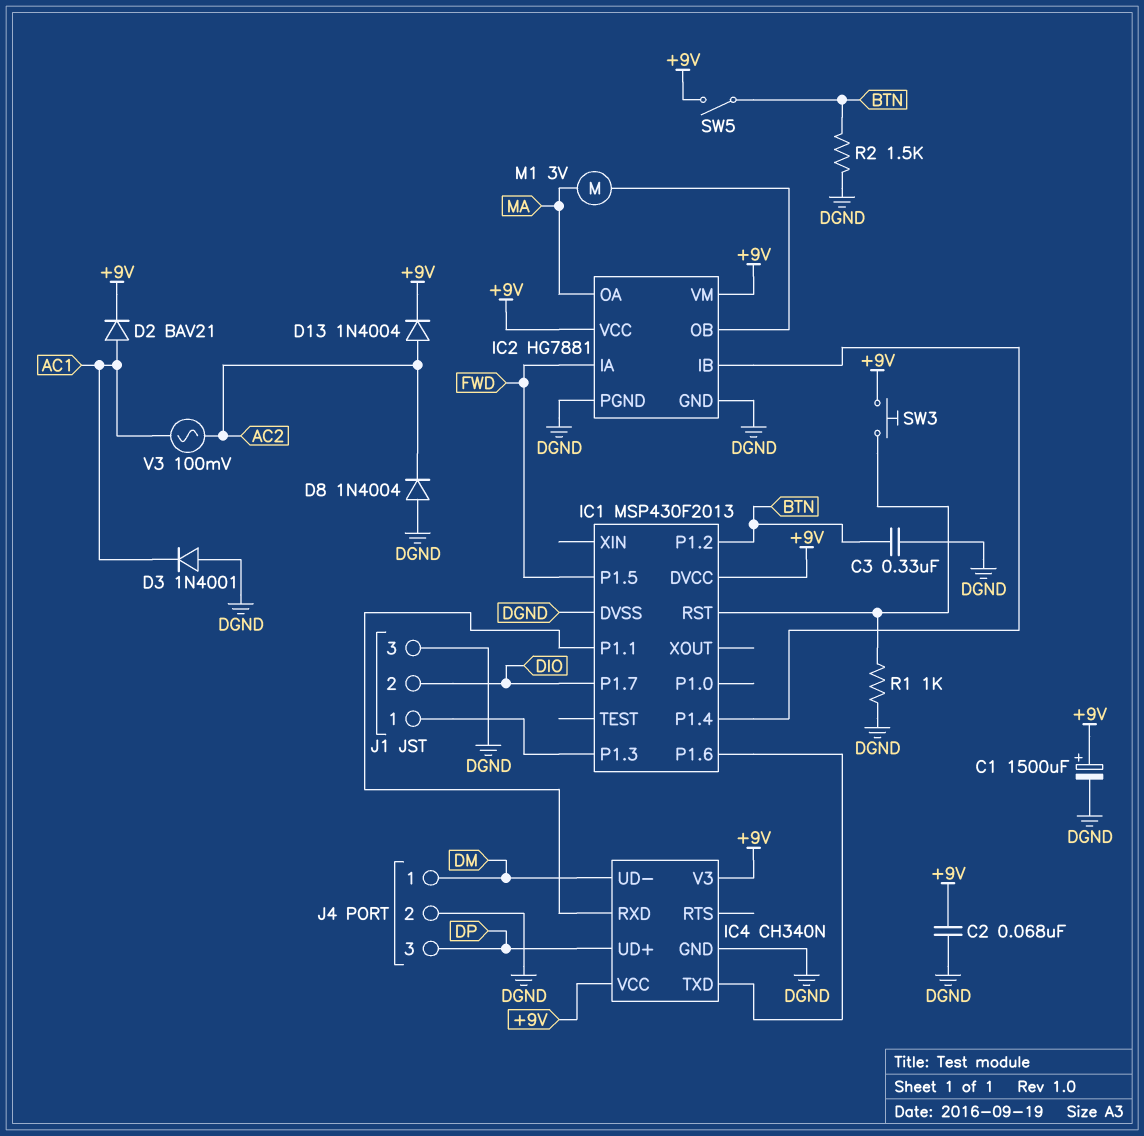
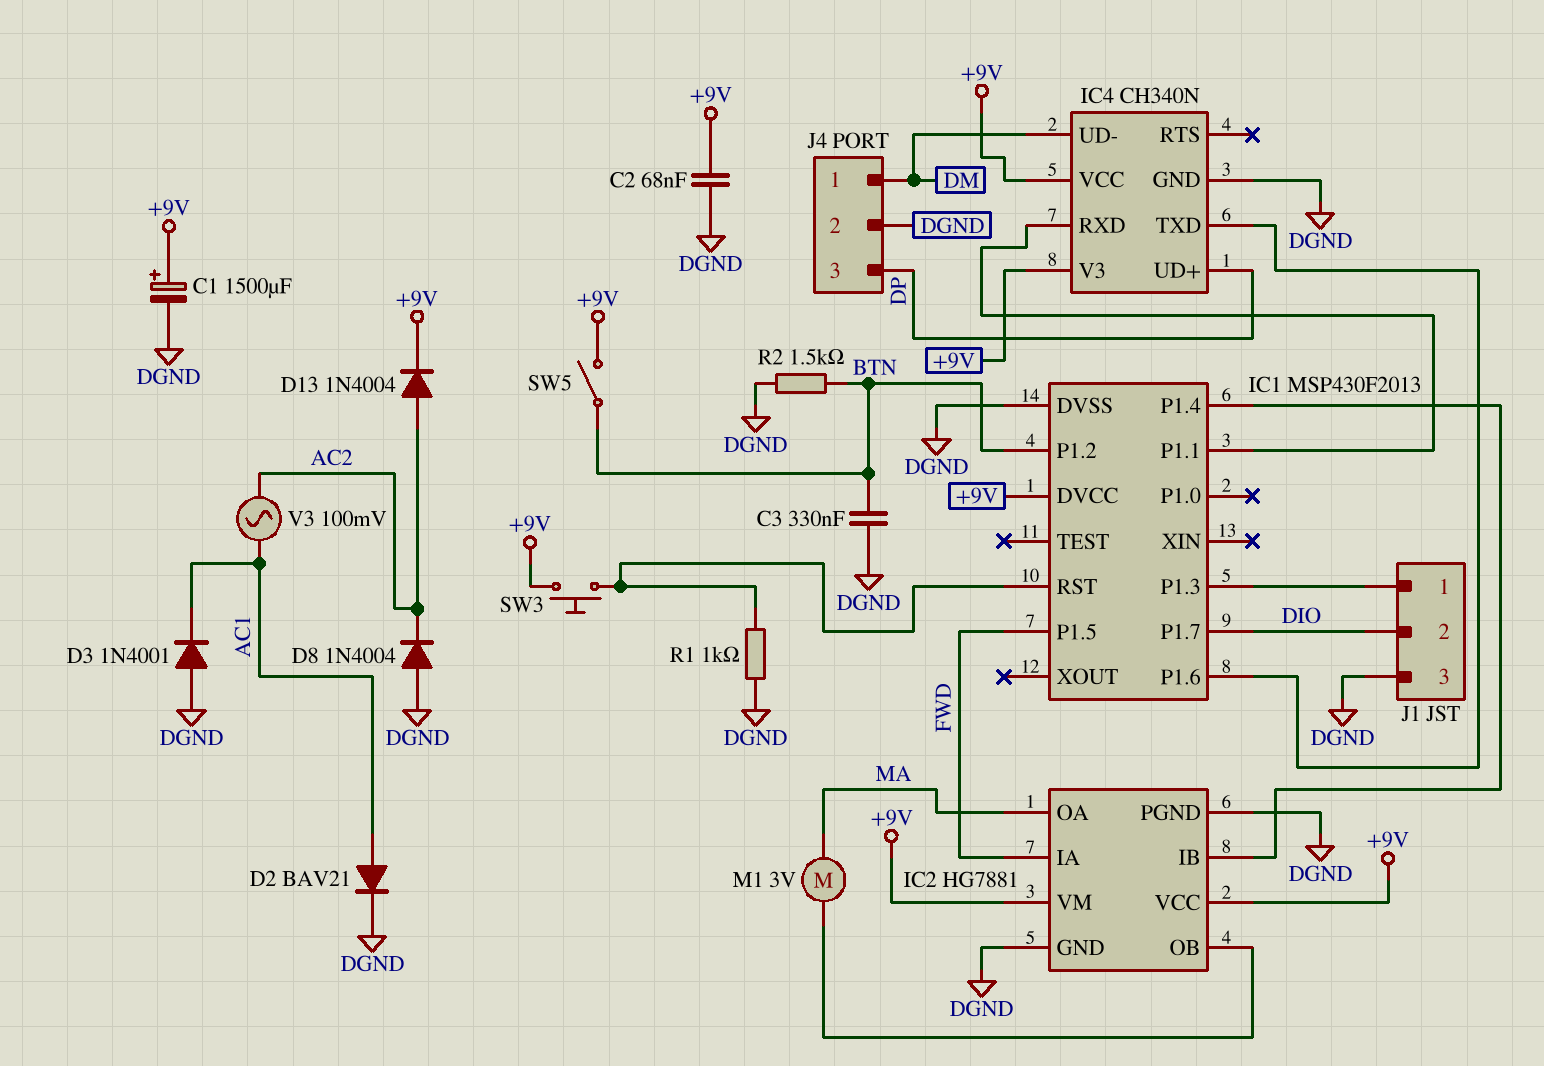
D2: diode BAV21 (A AC1, K +9V) -> diode BAV21 (A AC1, K DGND)

